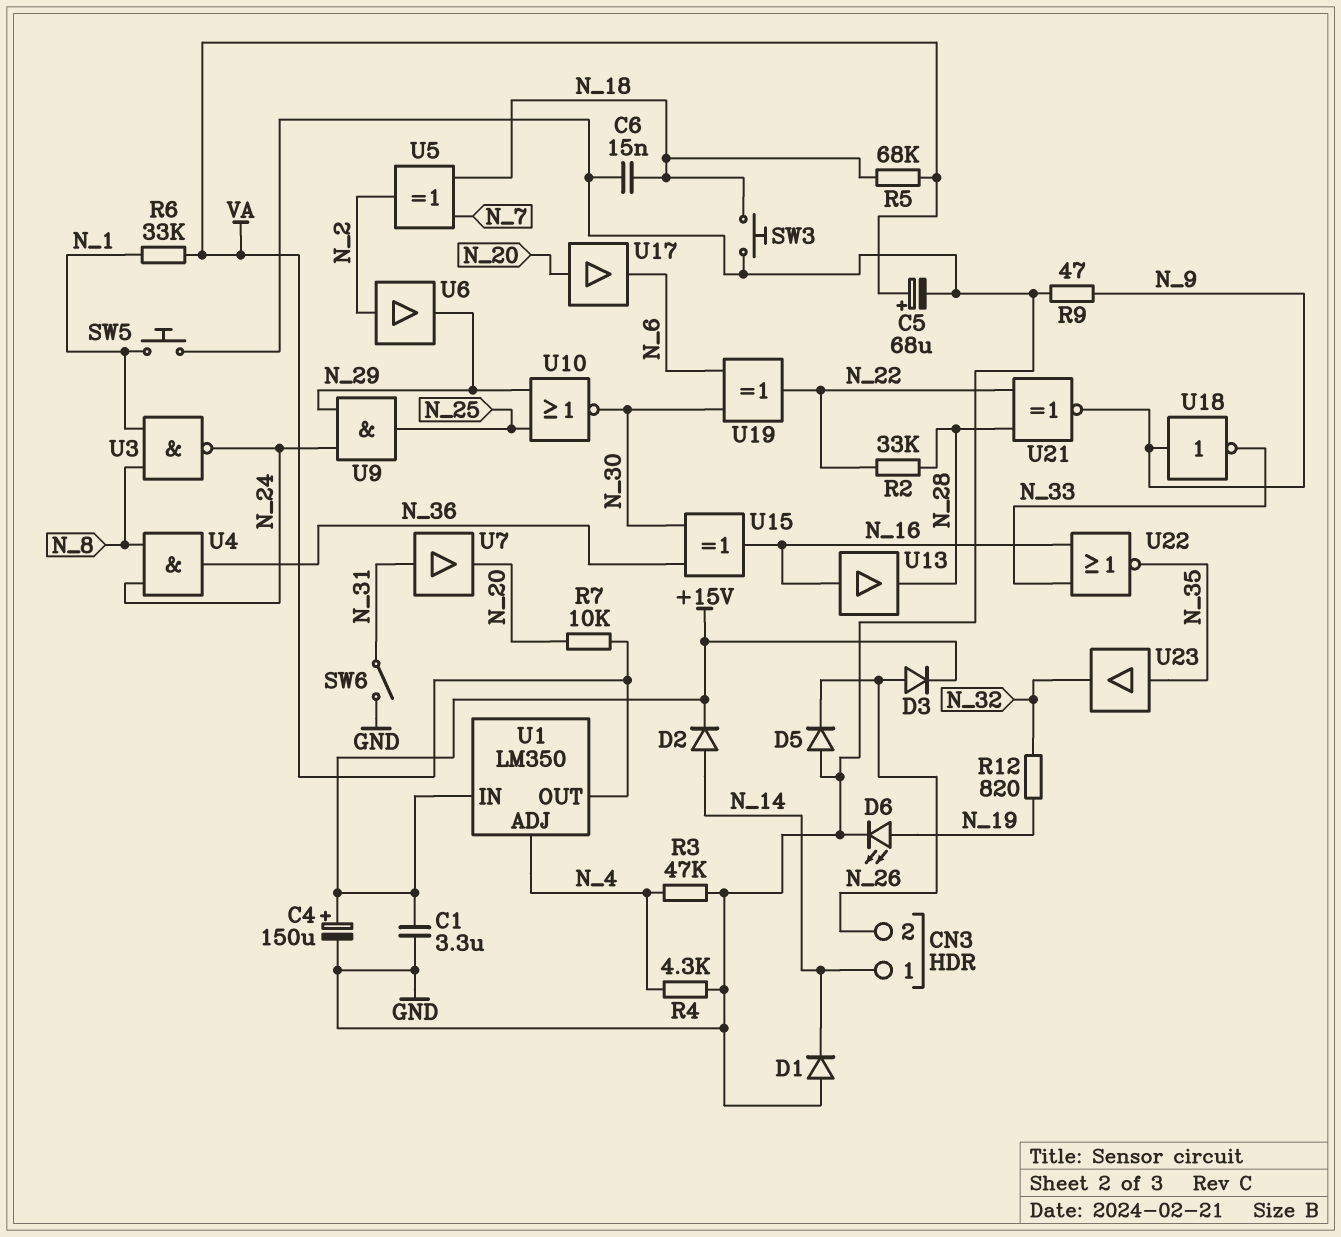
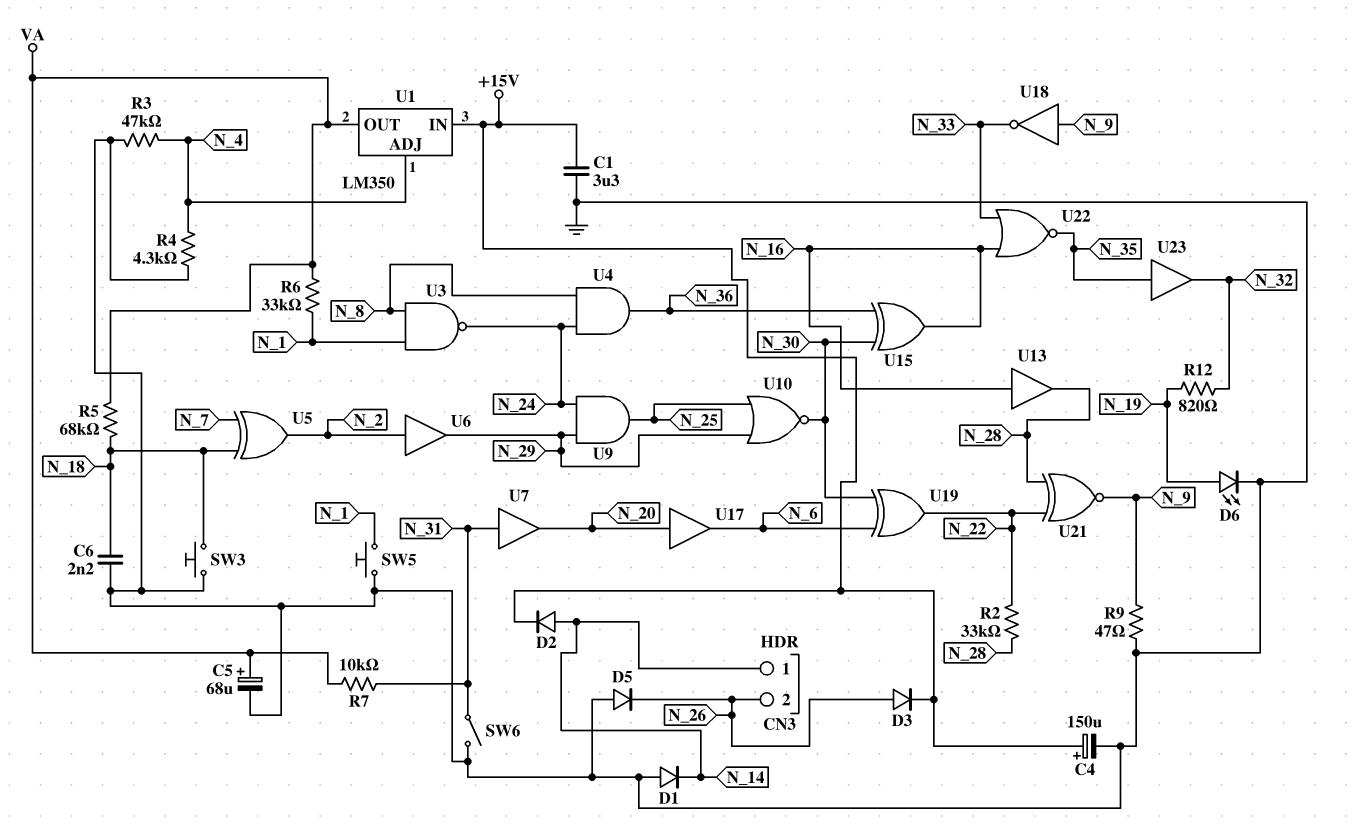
C6: 15nF (GND, N_18) -> 2.2nF (GND, N_18)
R7: 10k (N_20, VA) -> 10k (N_31, VA)

